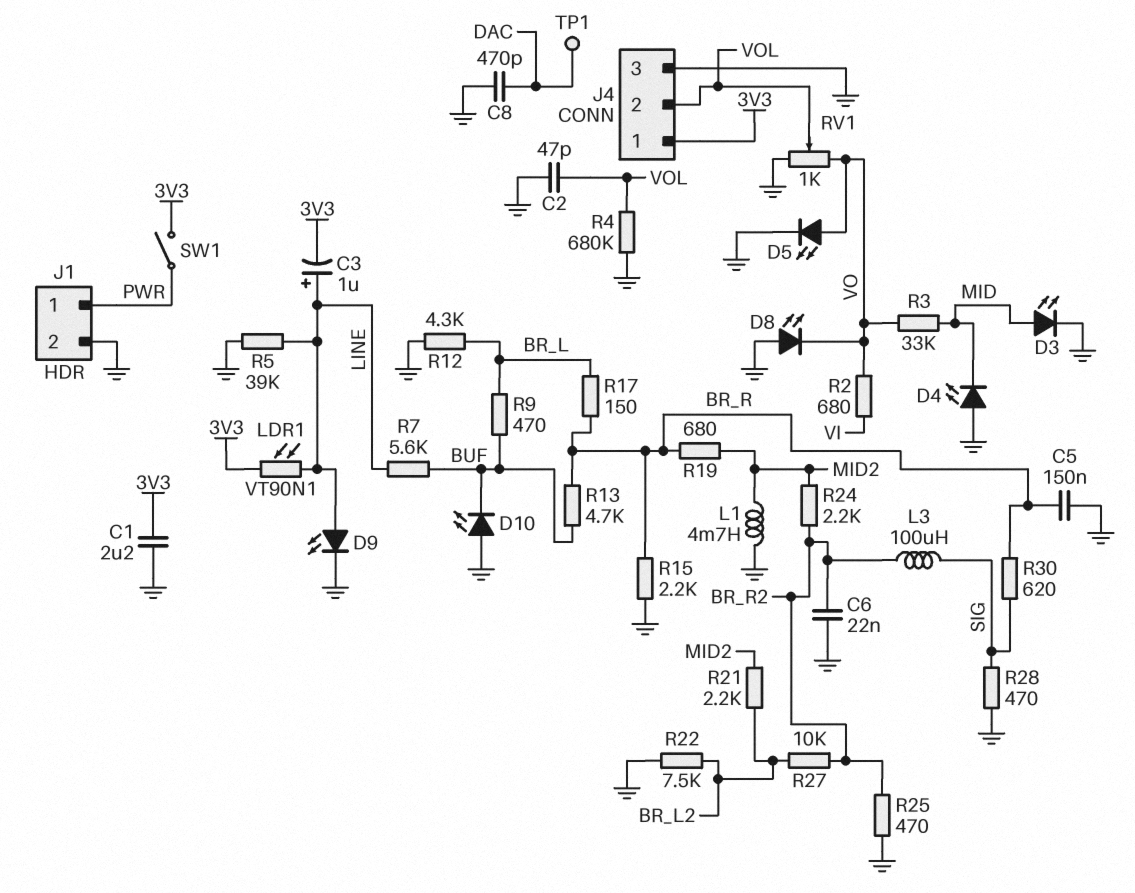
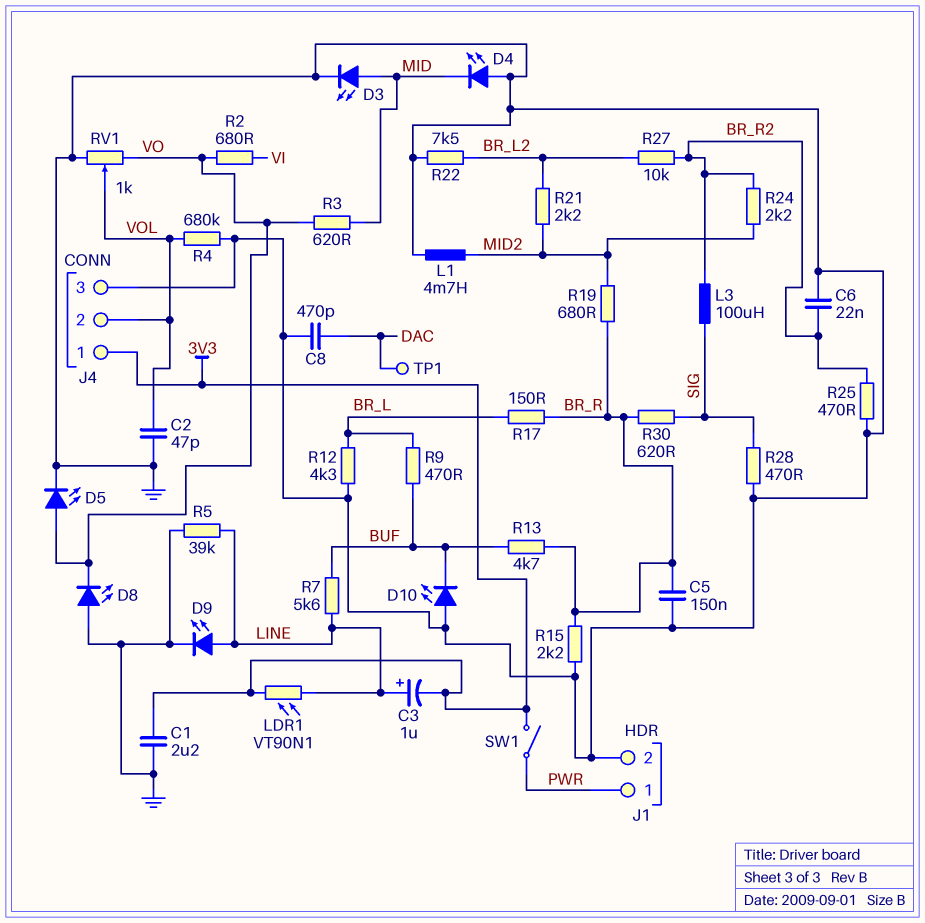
R3: 33k (MID, VO) -> 620 (MID, VO)

